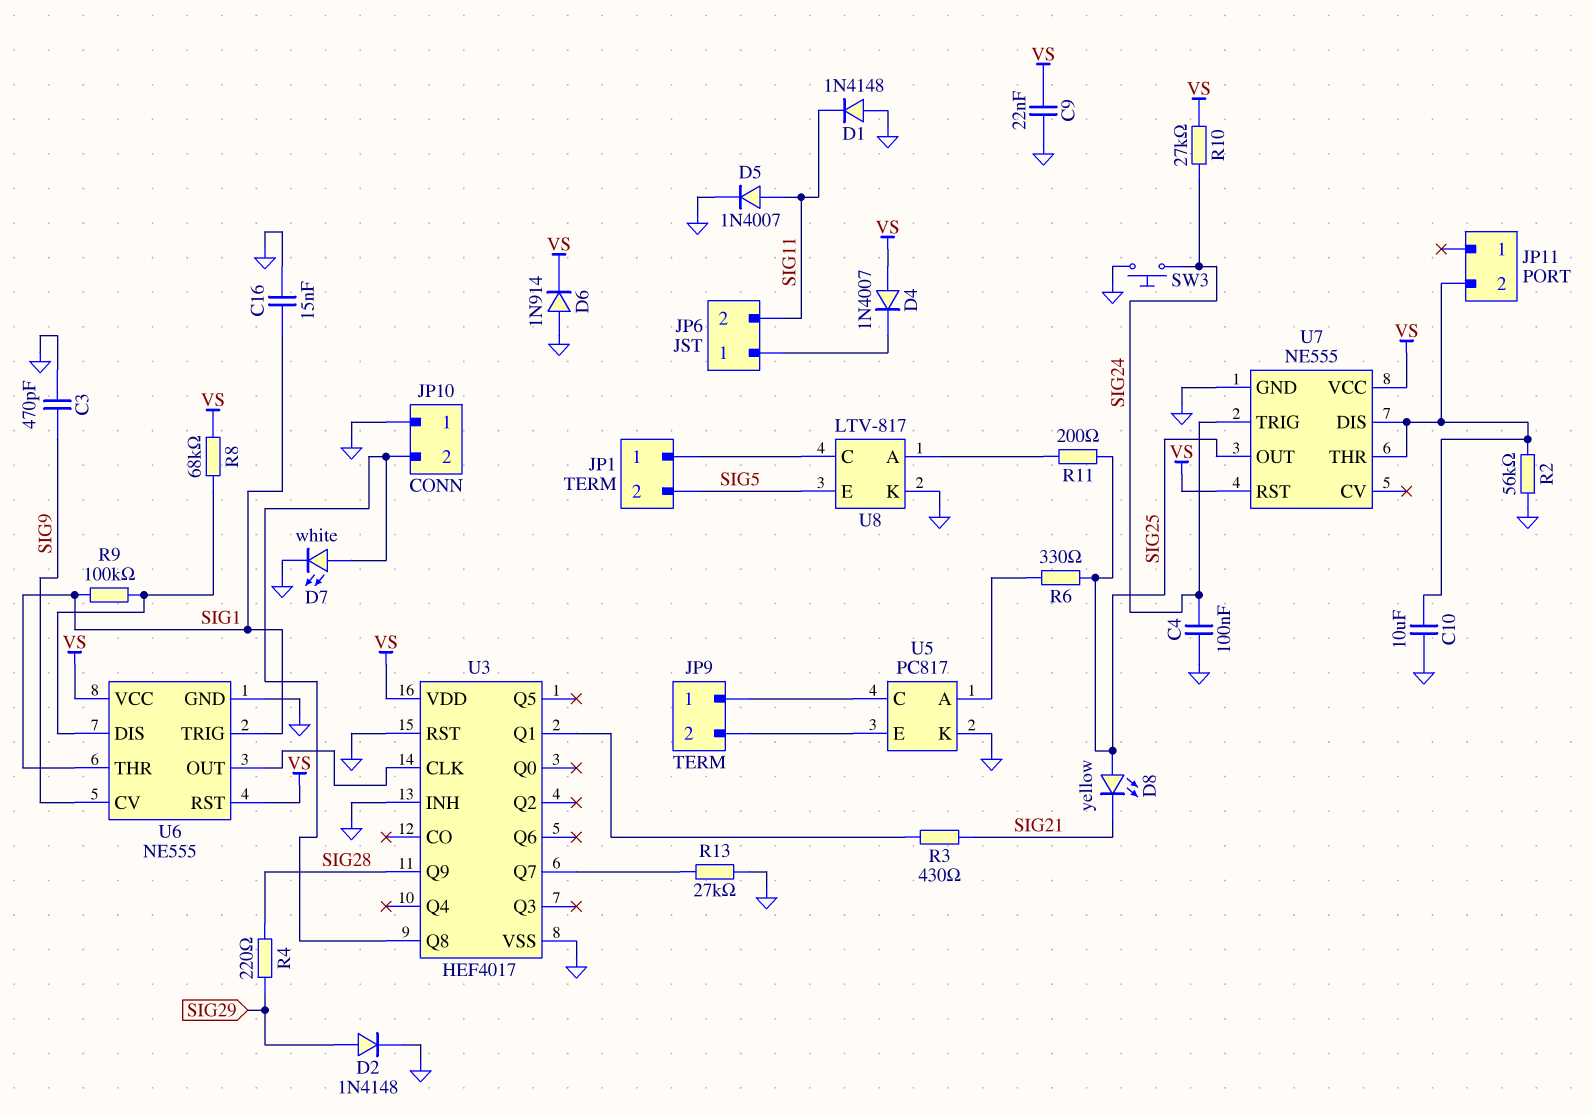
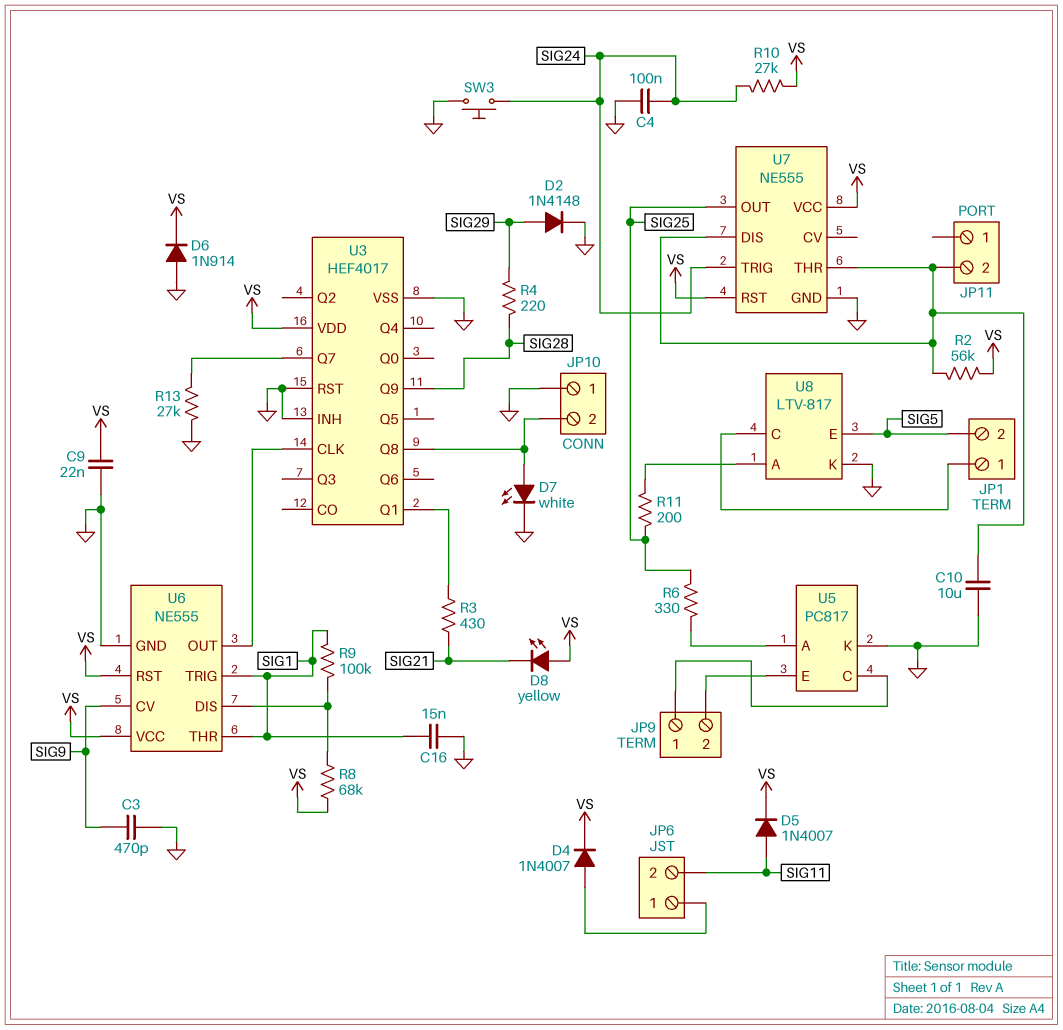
D1: diode 1N4148 (A GND, K SIG11) -> none
D4: diode 1N4007 (A VS, K JP6/1) -> diode 1N4007 (A JP6/1, K VS)
D5: diode 1N4007 (A SIG11, K GND) -> diode 1N4007 (A SIG11, K VS)
D8: LED yellow (A SIG25, K SIG21) -> LED yellow (A VS, K SIG21)
R2: 56k (GND, JP11/2) -> 56k (JP11/2, VS)

